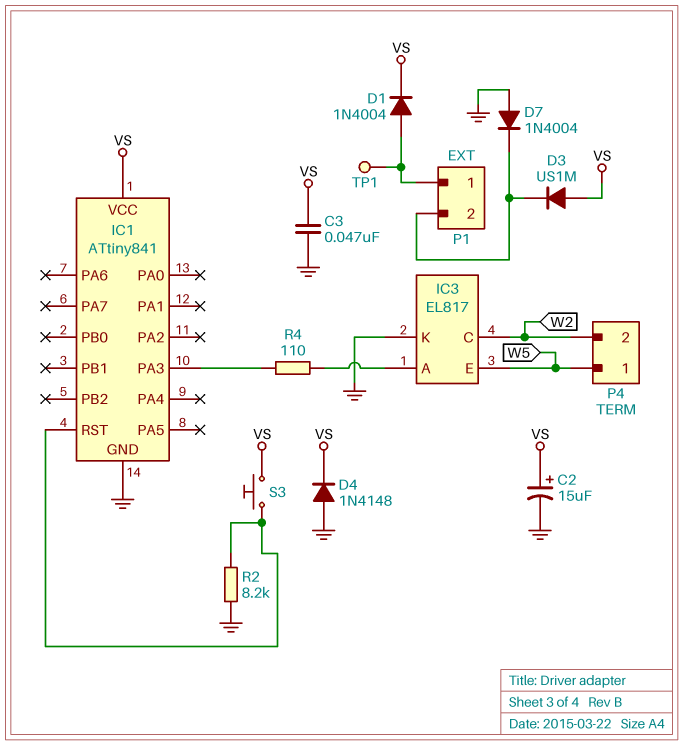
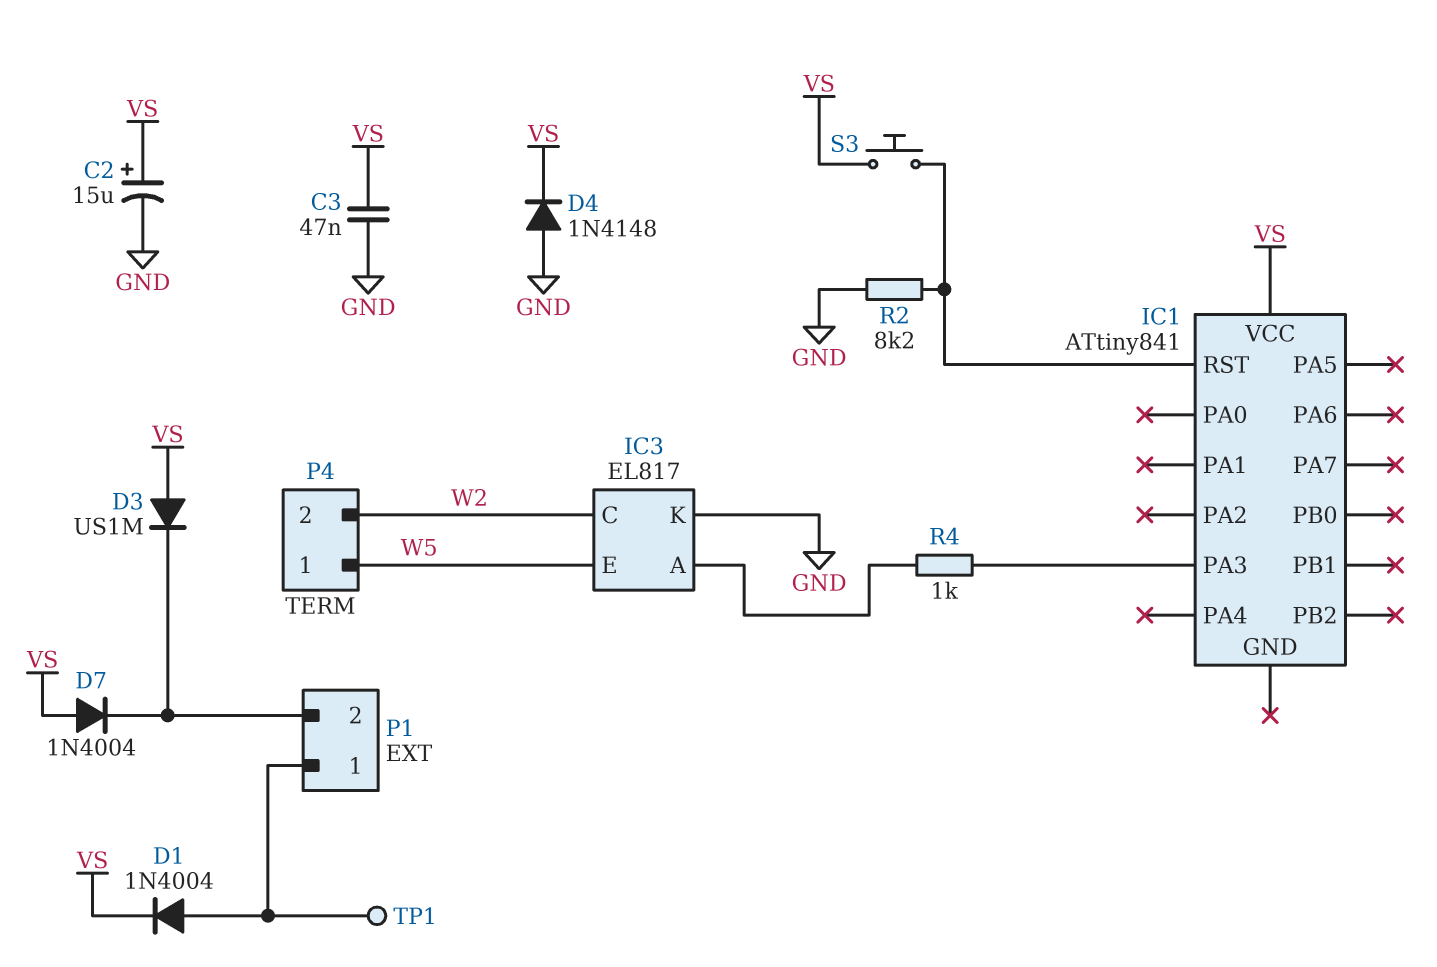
D7: diode 1N4004 (A GND, K P1/2) -> diode 1N4004 (A VS, K P1/2)
IC1 pin GND: GND -> none
R4: 110 (IC1/PA3, IC3/A) -> 1k (IC1/PA3, IC3/A)

